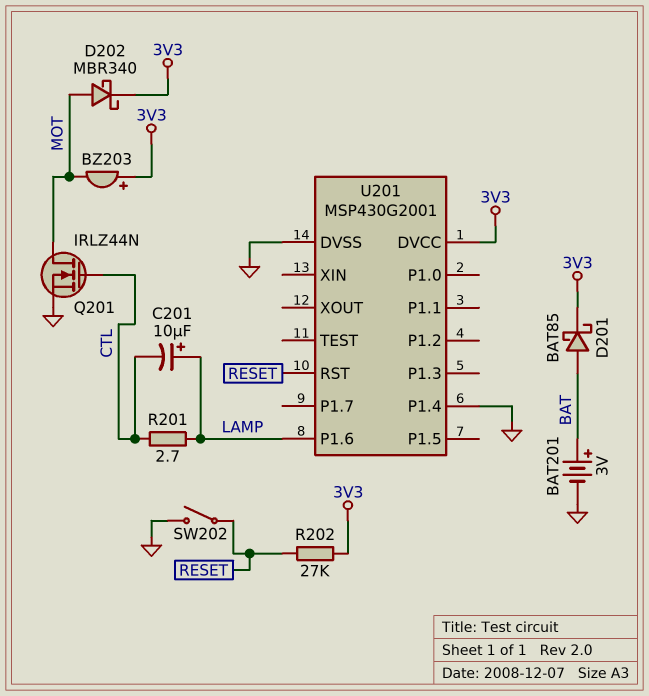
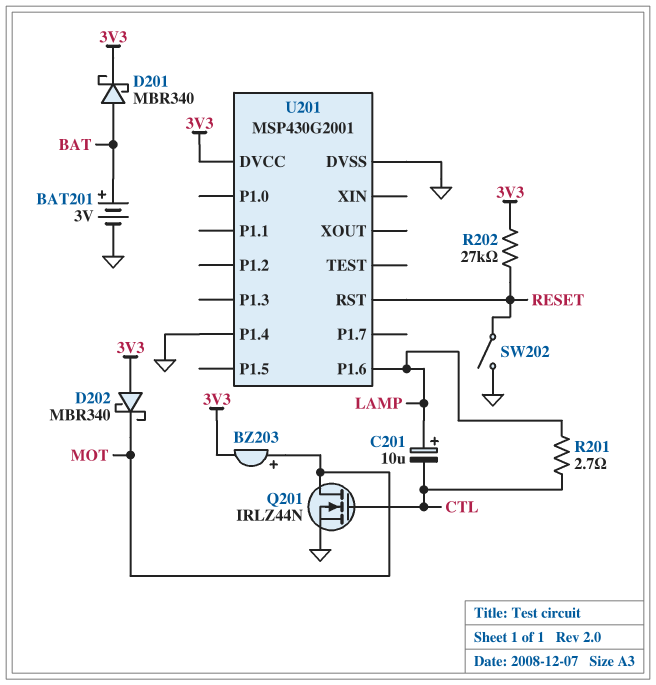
BZ203: buzzer (plus 3V3, minus MOT) -> buzzer (plus MOT, minus 3V3)
D201: schottky BAT85 (A BAT, K 3V3) -> schottky MBR340 (A BAT, K 3V3)
D202: schottky MBR340 (A MOT, K 3V3) -> schottky MBR340 (A 3V3, K MOT)

